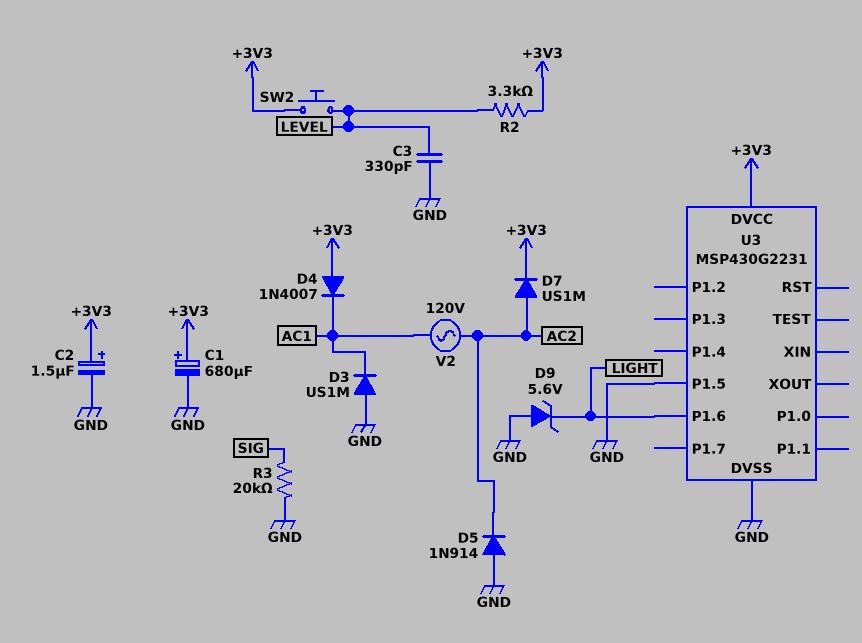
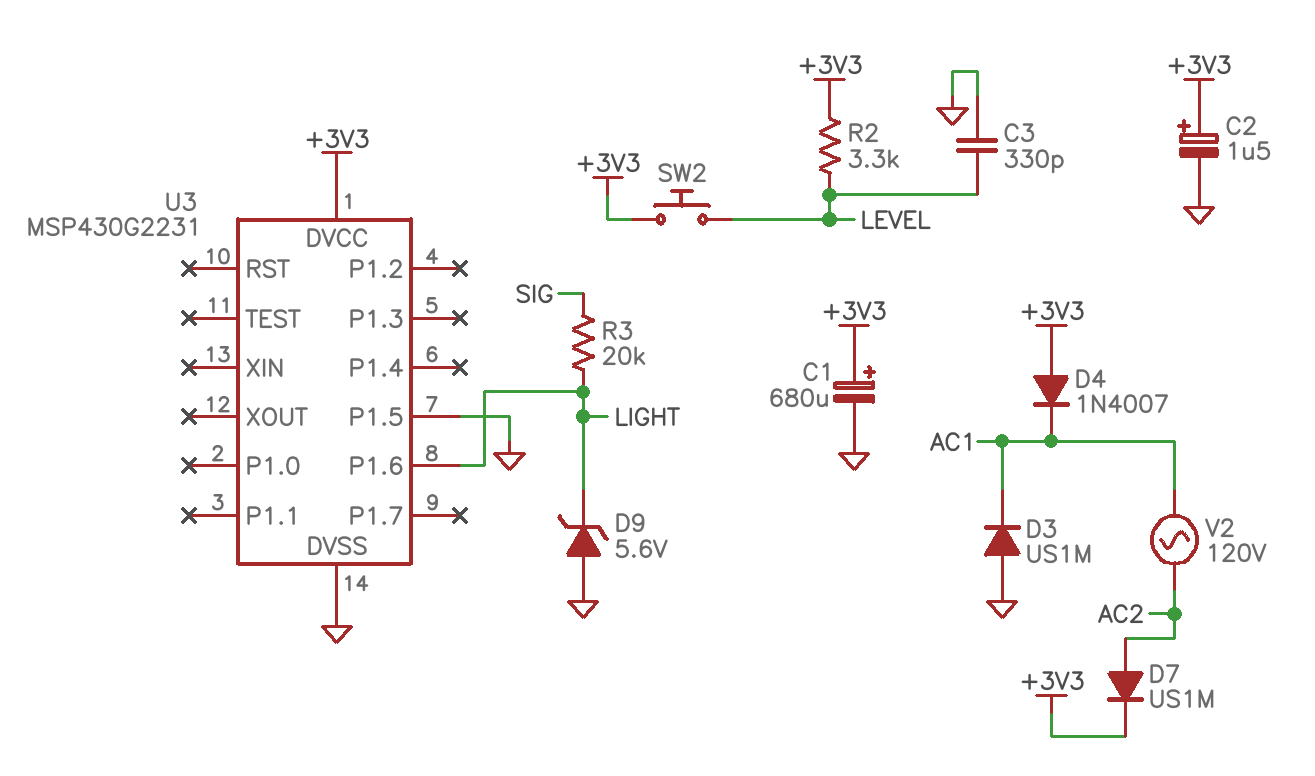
D5: diode 1N914 (A GND, K AC2) -> none
R3: 20k (GND, SIG) -> 20k (LIGHT, SIG)

